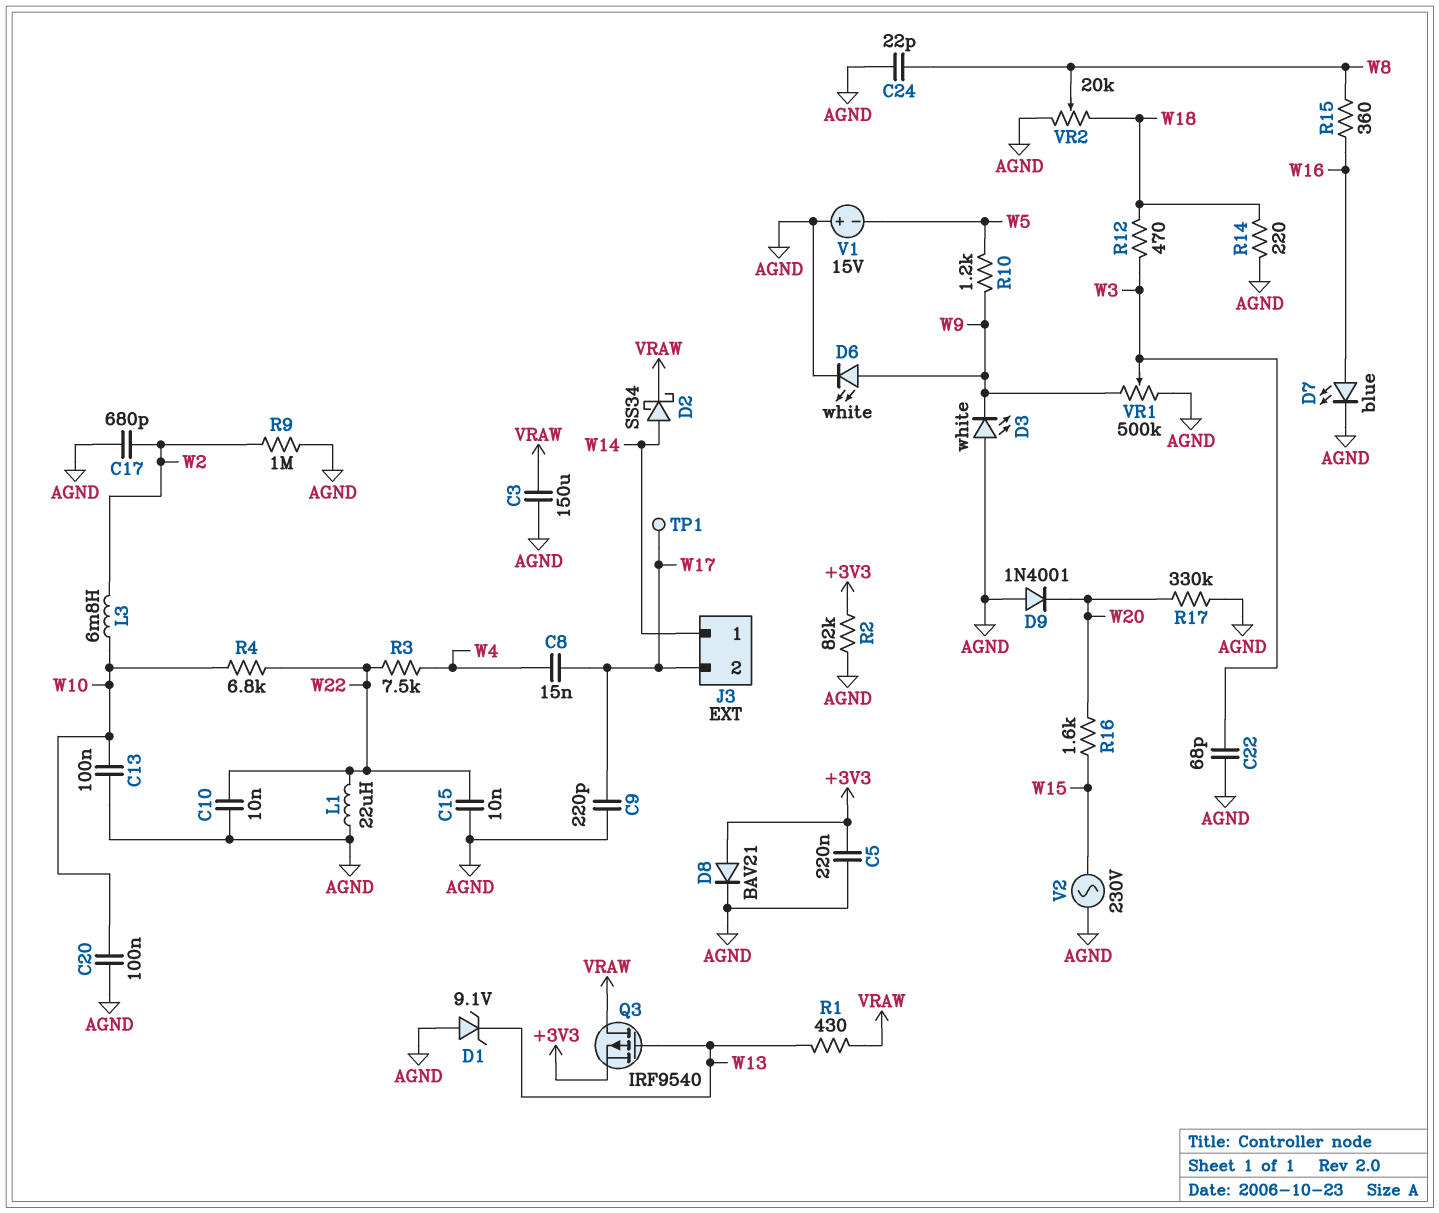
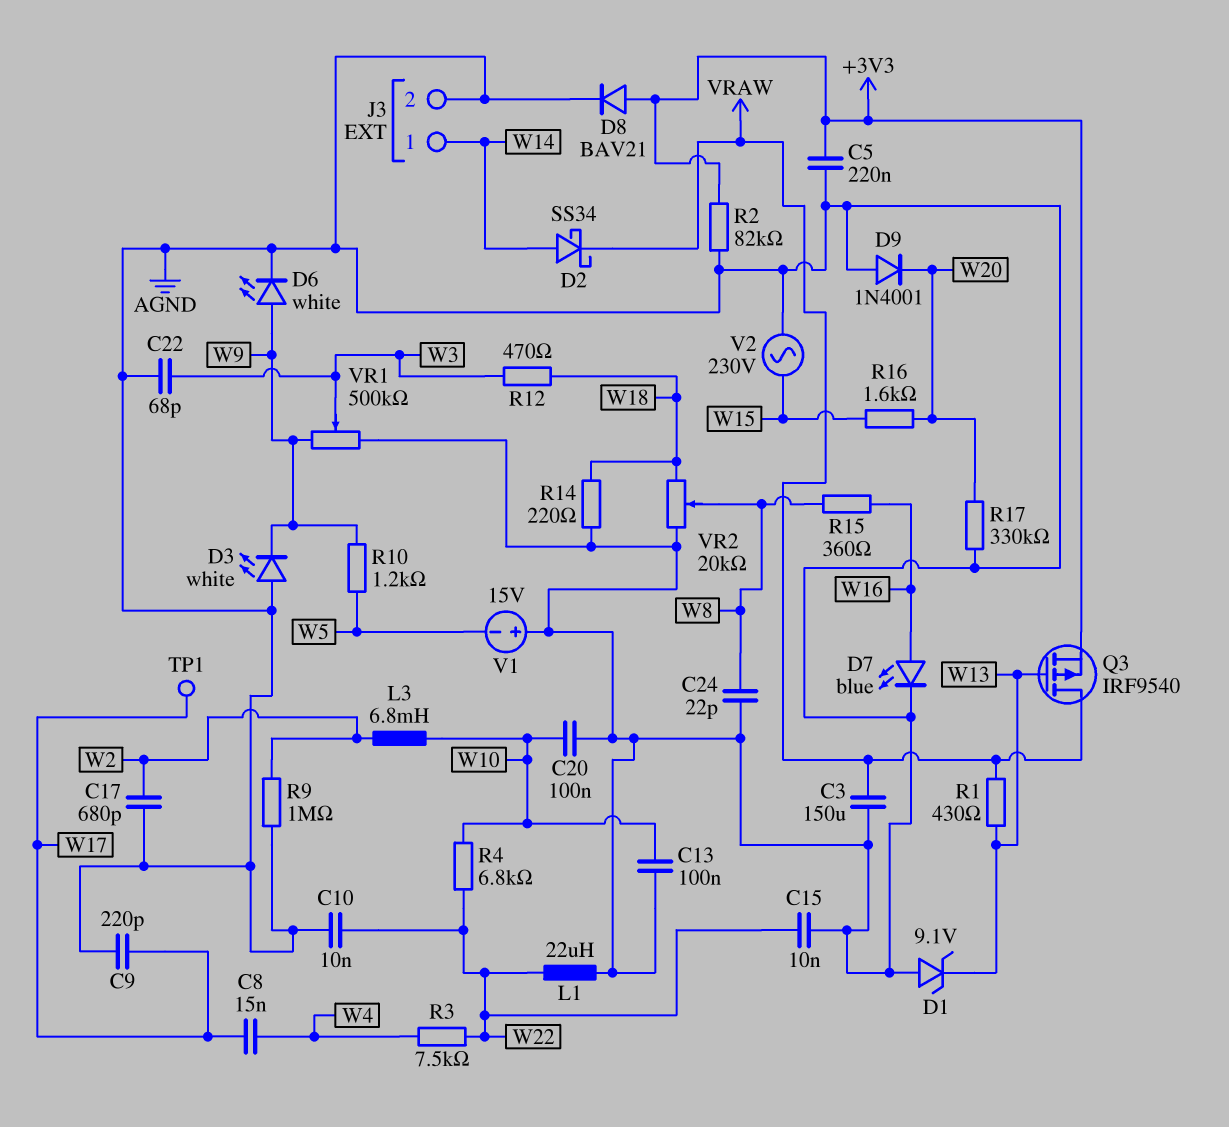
J3 pin 2: W17 -> AGND

